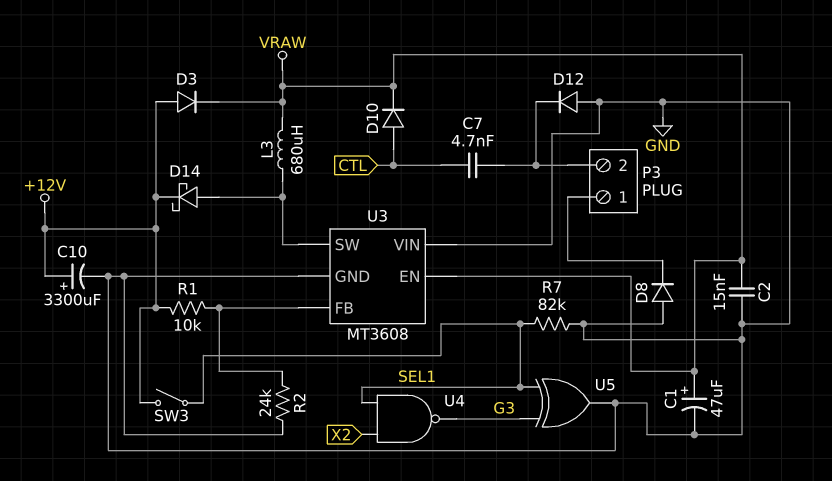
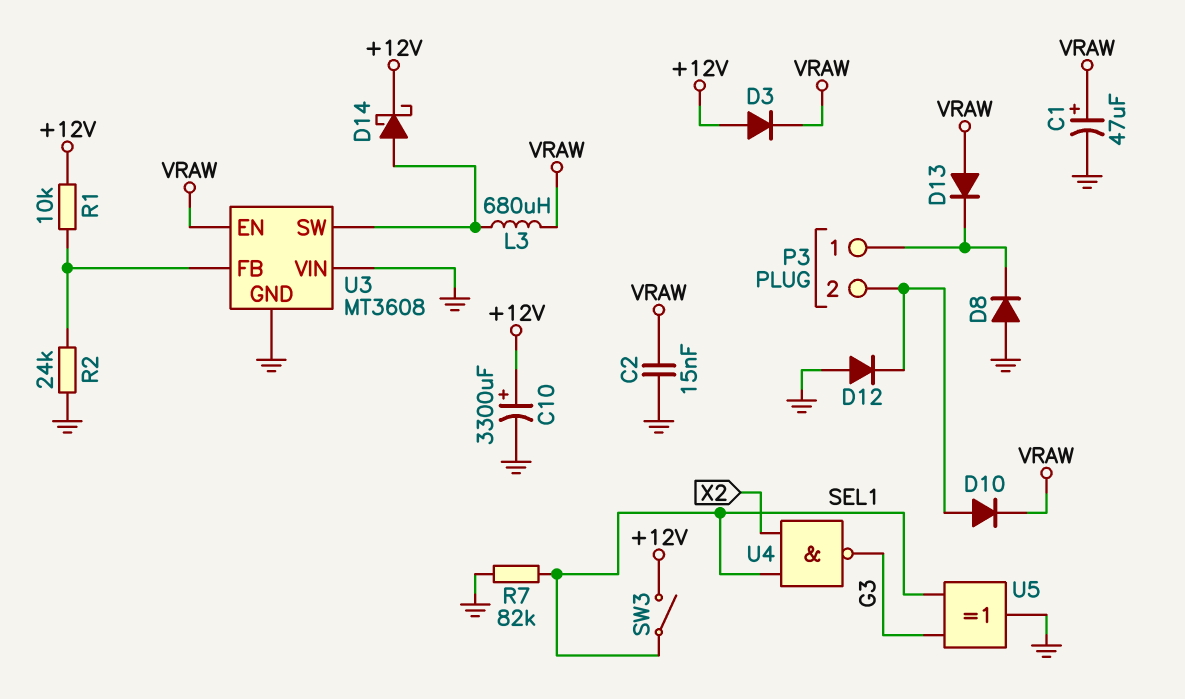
C7: 4.7nF (CTL, P3/2) -> none
D10: diode (A CTL, K VRAW) -> diode (A P3/2, K VRAW)
D13: none -> diode (A VRAW, K P3/1)

